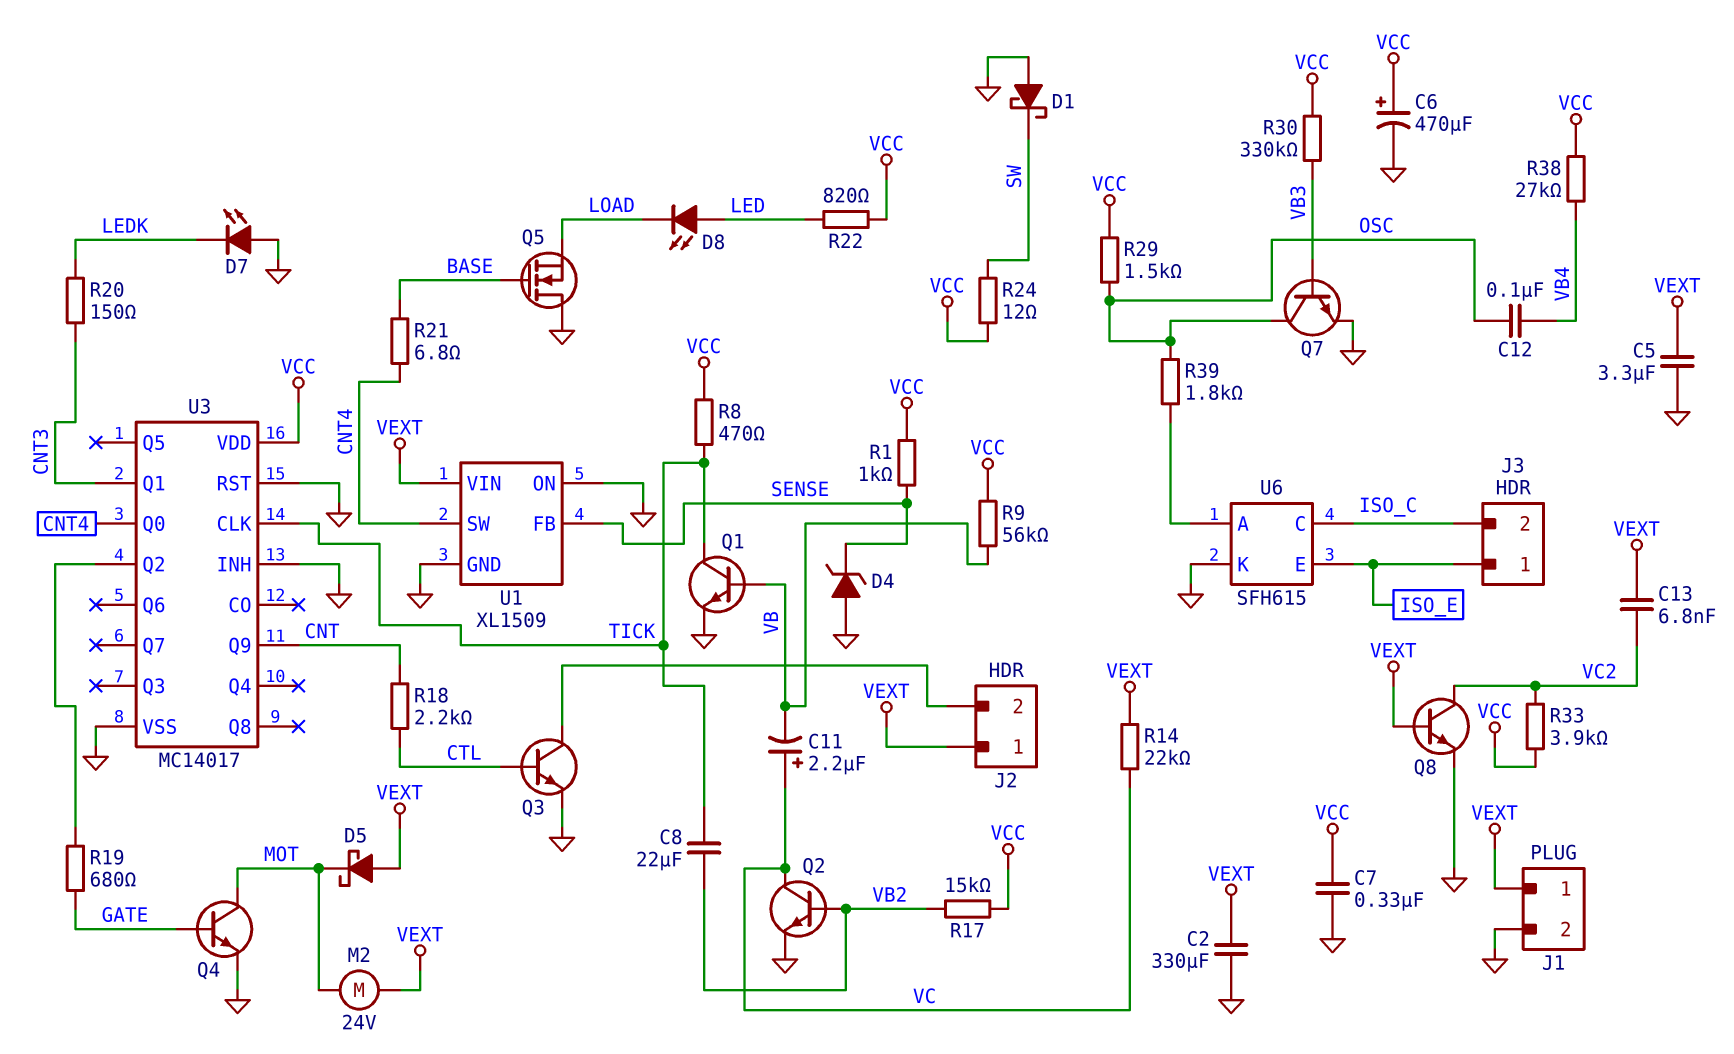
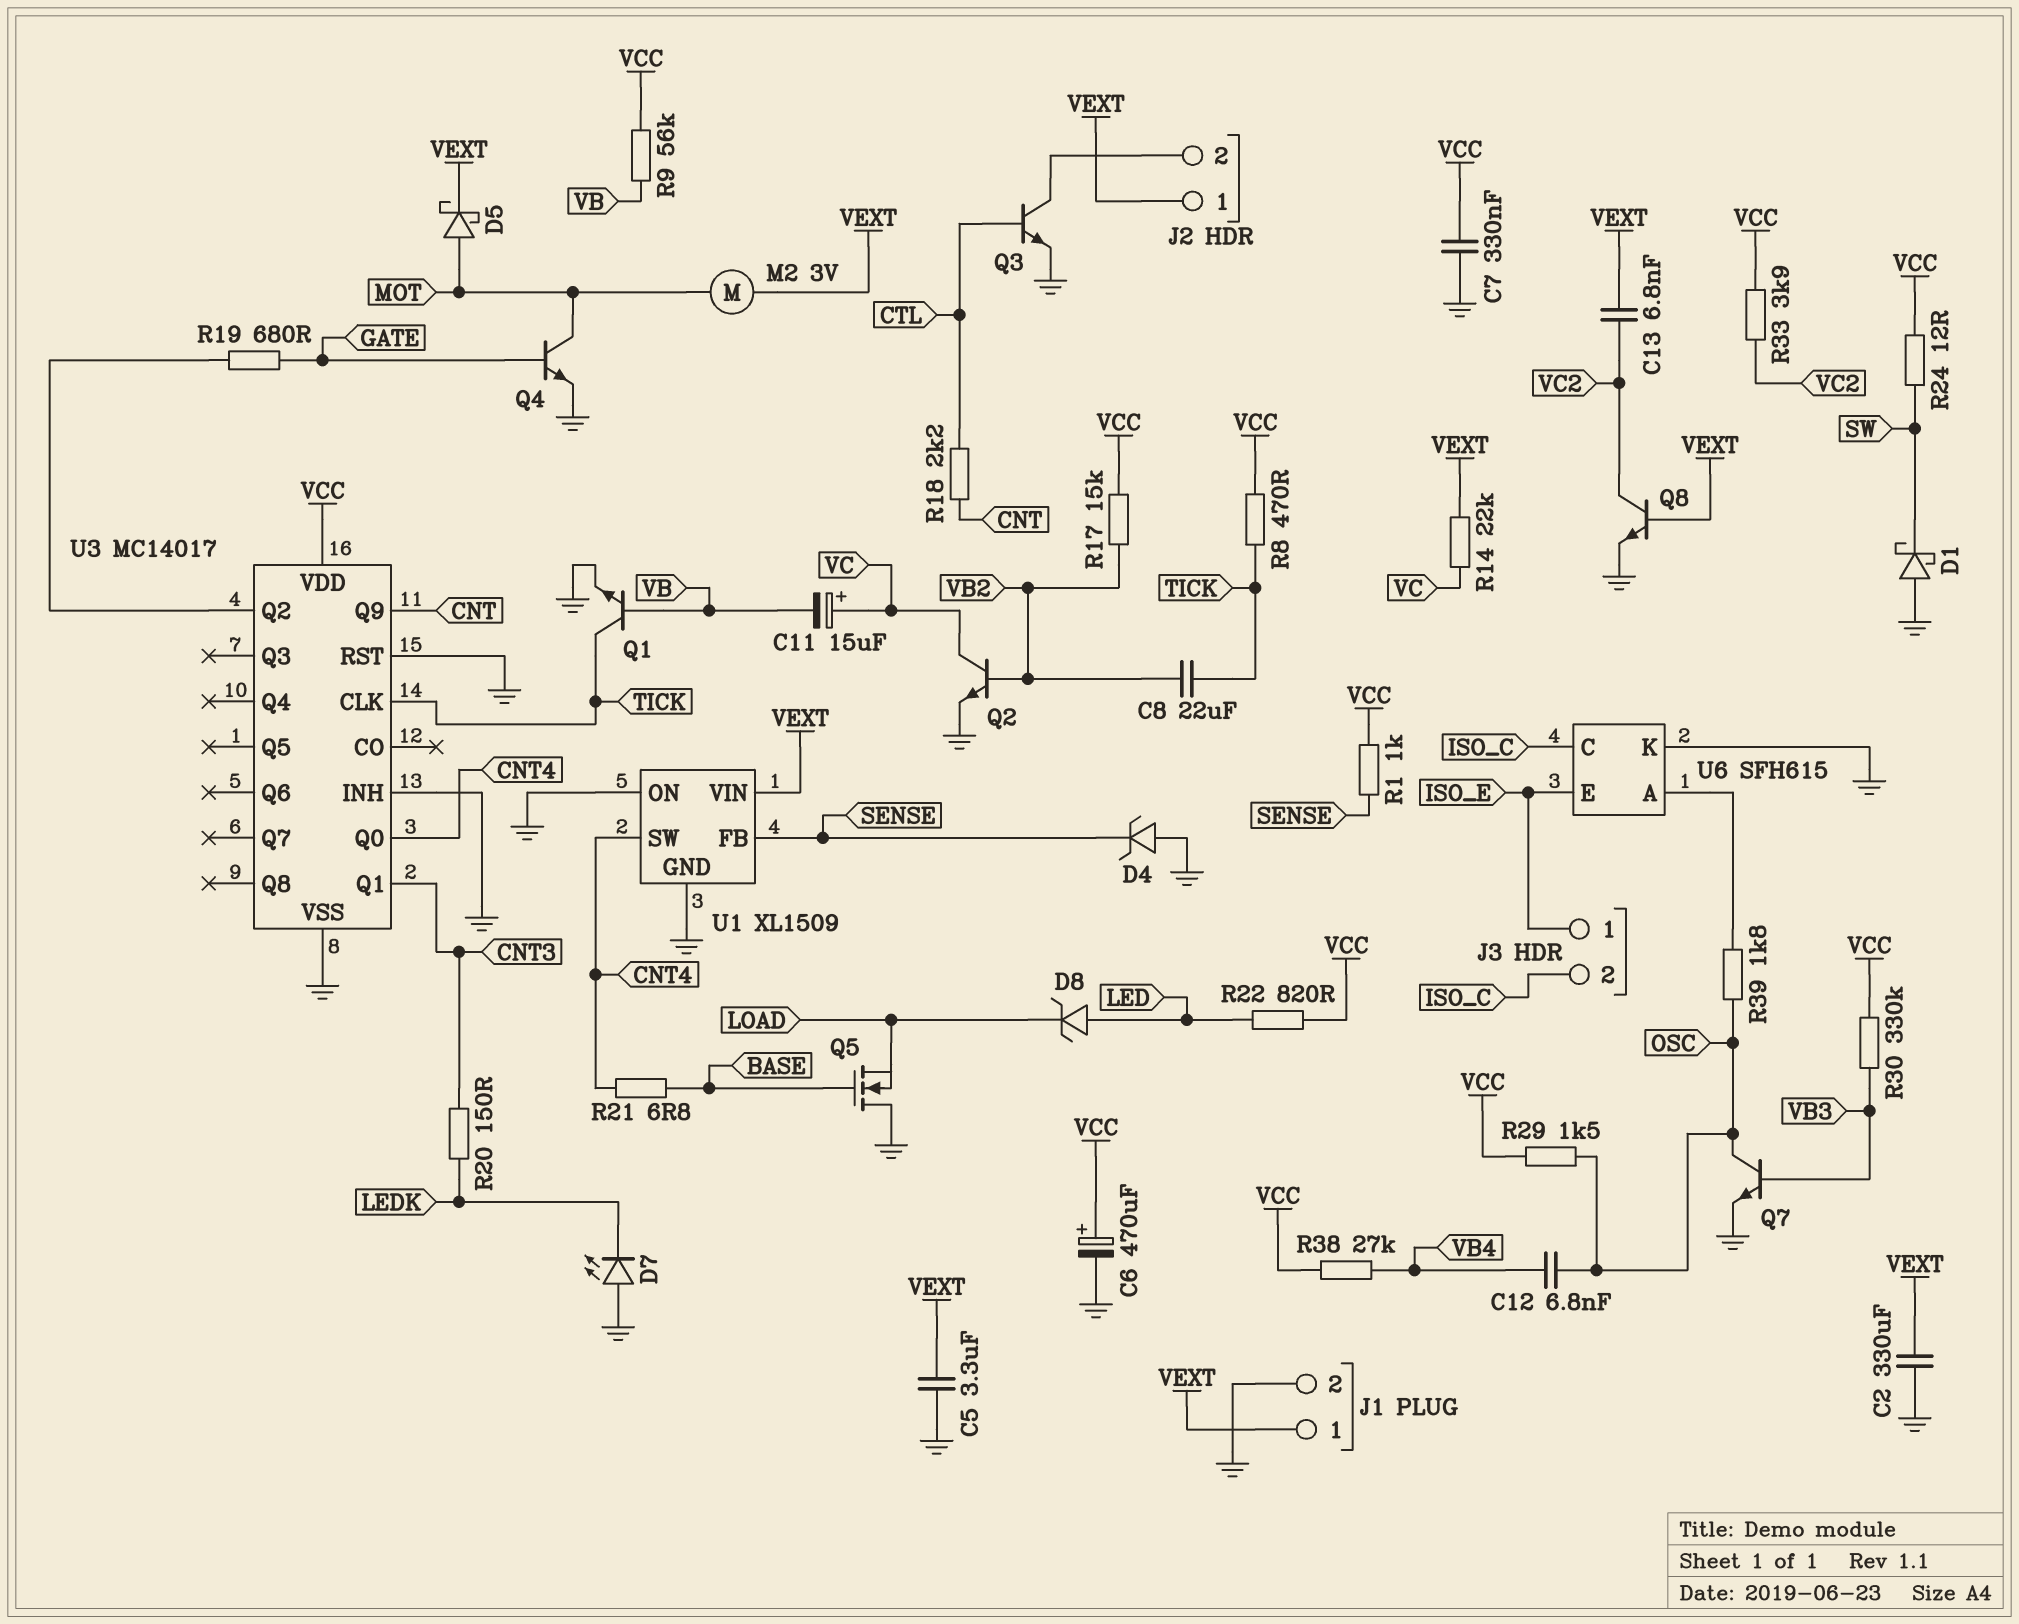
C11: 2.2uF (plus VC, minus VB) -> 15uF (plus VC, minus VB)
C12: 100nF (OSC, VB4) -> 6.8nF (OSC, VB4)
D5: schottky (A VEXT, K MOT) -> schottky (A MOT, K VEXT)
D8: LED (A LED, K LOAD) -> zener (A LED, K LOAD)
M2: motor 24V (MOT, VEXT) -> motor 3V (MOT, VEXT)

